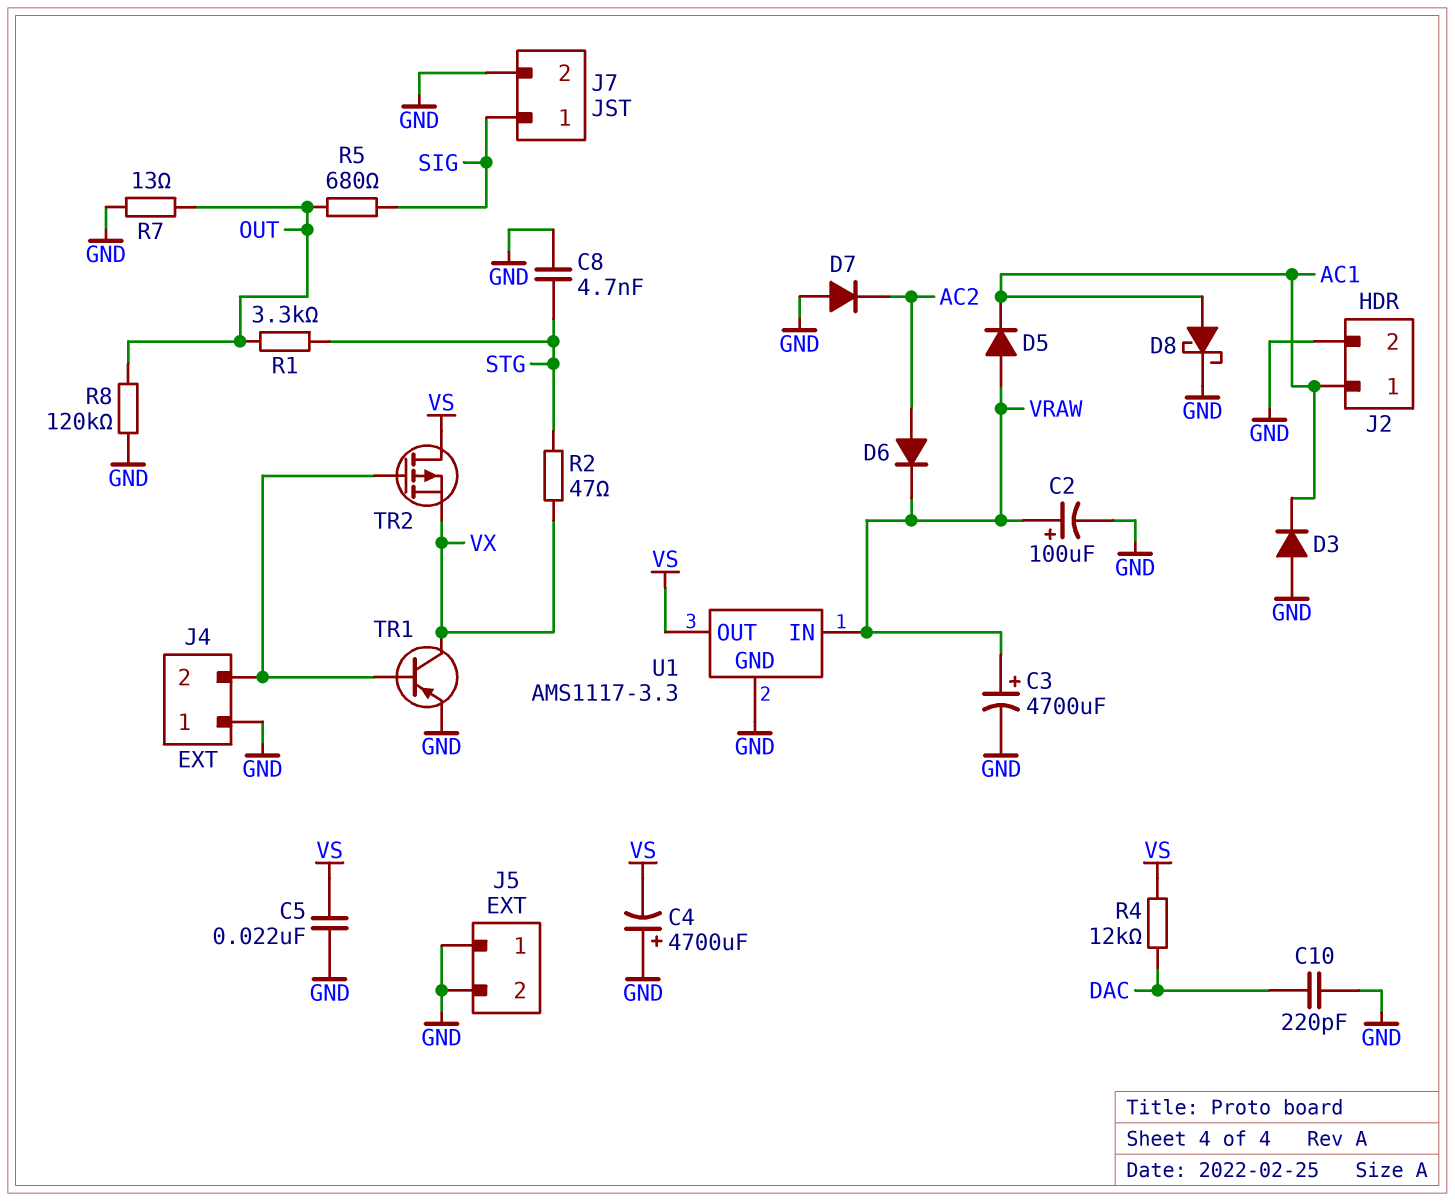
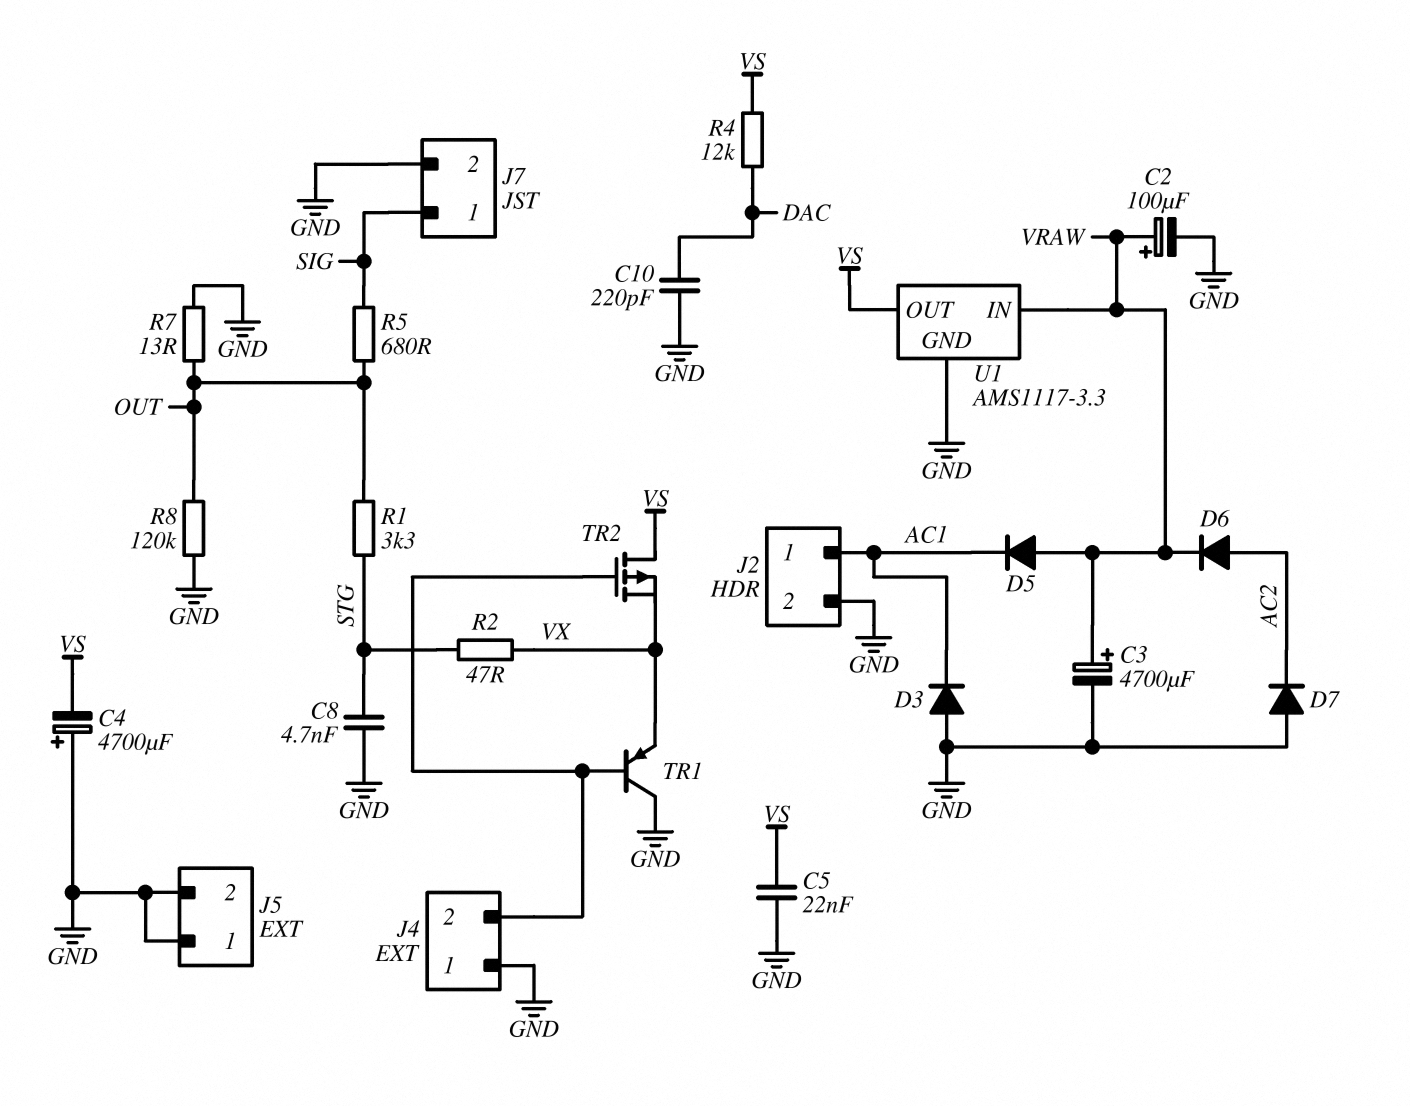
D8: schottky (A AC1, K GND) -> none
TR1: PNP (B J4/2, C VX, E GND) -> PNP (B J4/2, C GND, E VX)

